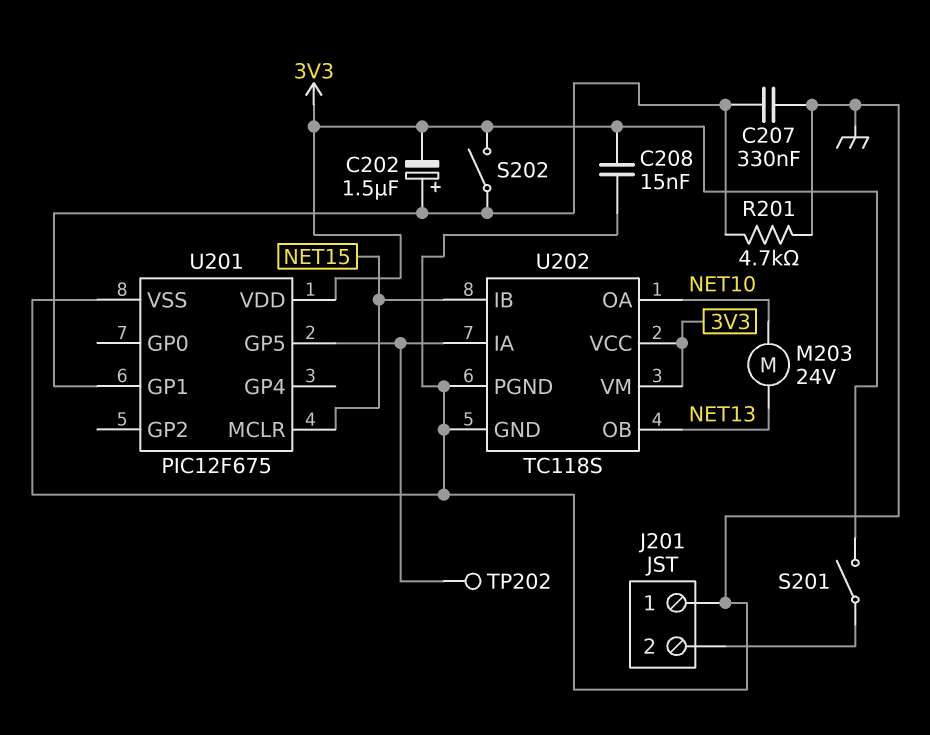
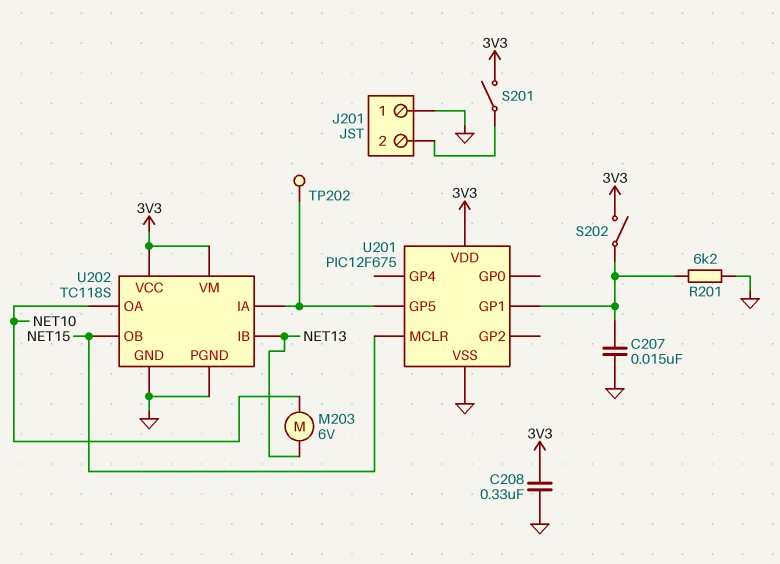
C202: 1.5uF (plus U201/GP1, minus 3V3) -> none
C207: 330nF (GND, U201/GP1) -> 15nF (GND, U201/GP1)
C208: 15nF (3V3, GND) -> 330nF (3V3, GND)
M203: motor 24V (NET10, NET13) -> motor 6V (NET10, NET13)
R201: 4.7k (GND, U201/GP1) -> 6.2k (GND, U201/GP1)
U202 pin IB: NET15 -> NET13
U202 pin OB: NET13 -> NET15

